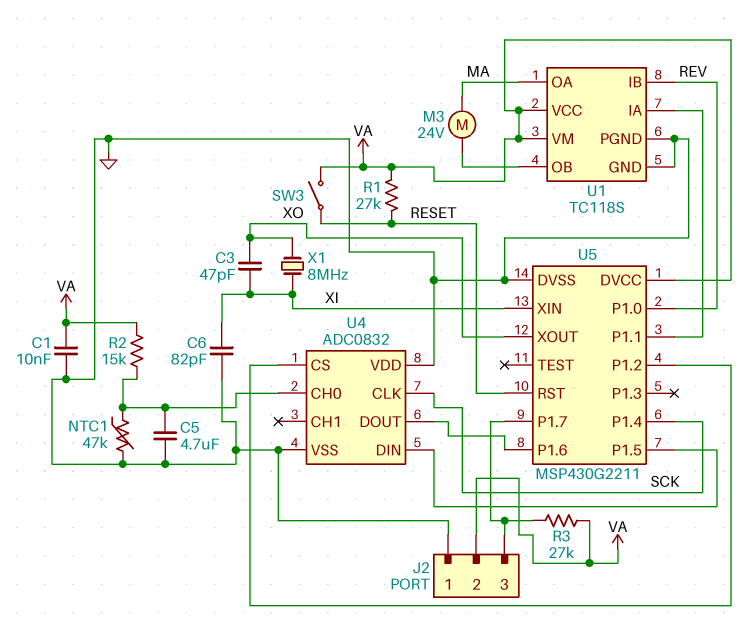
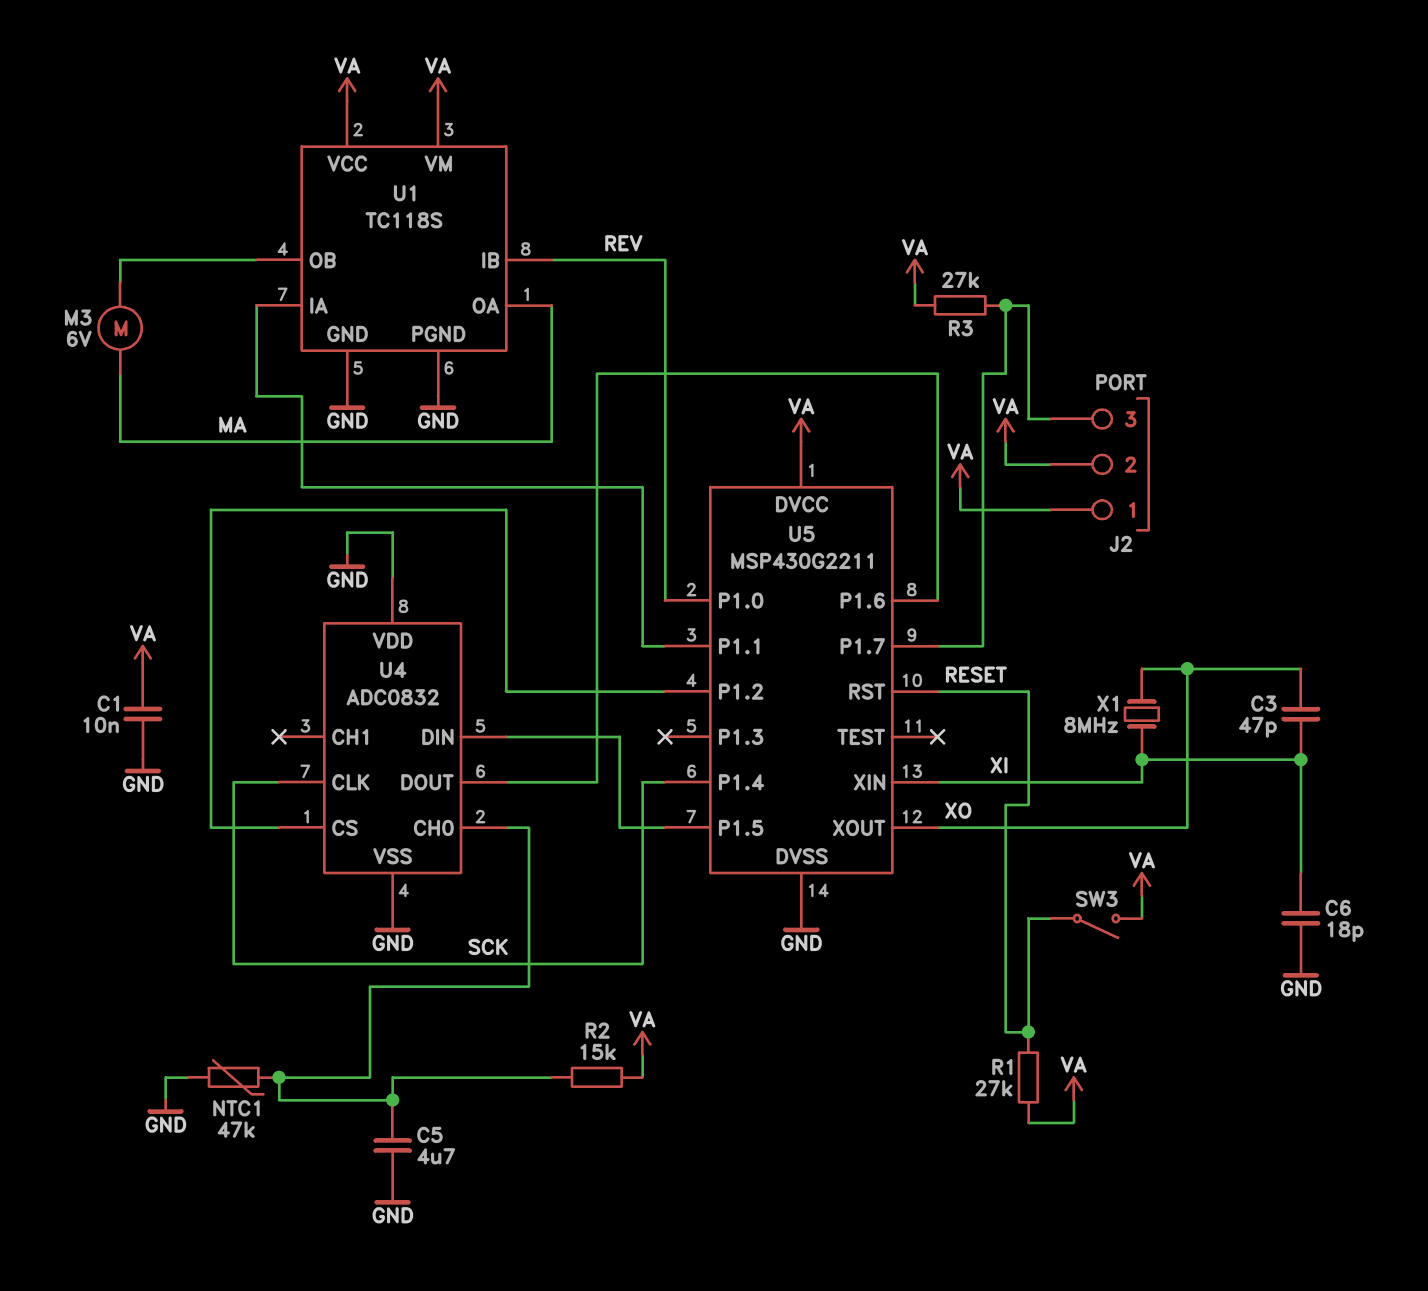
C6: 82pF (GND, XI) -> 18pF (GND, XI)
J2 pin 1: GND -> VA
M3: motor 24V (MA, U1/OB) -> motor 6V (MA, U1/OB)

